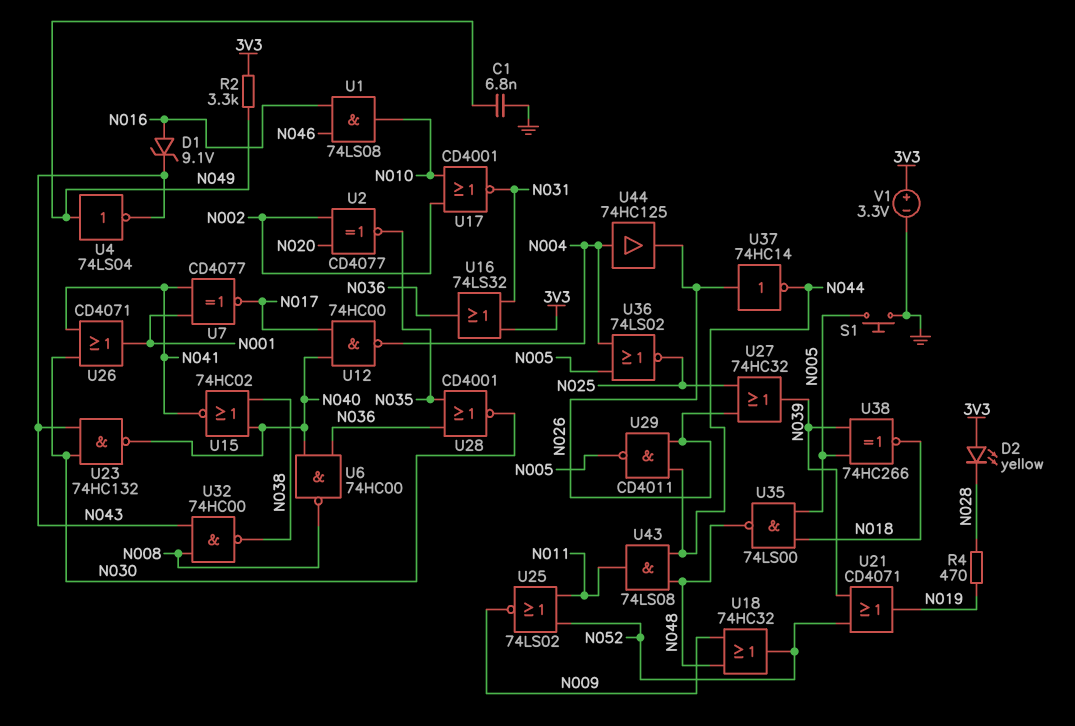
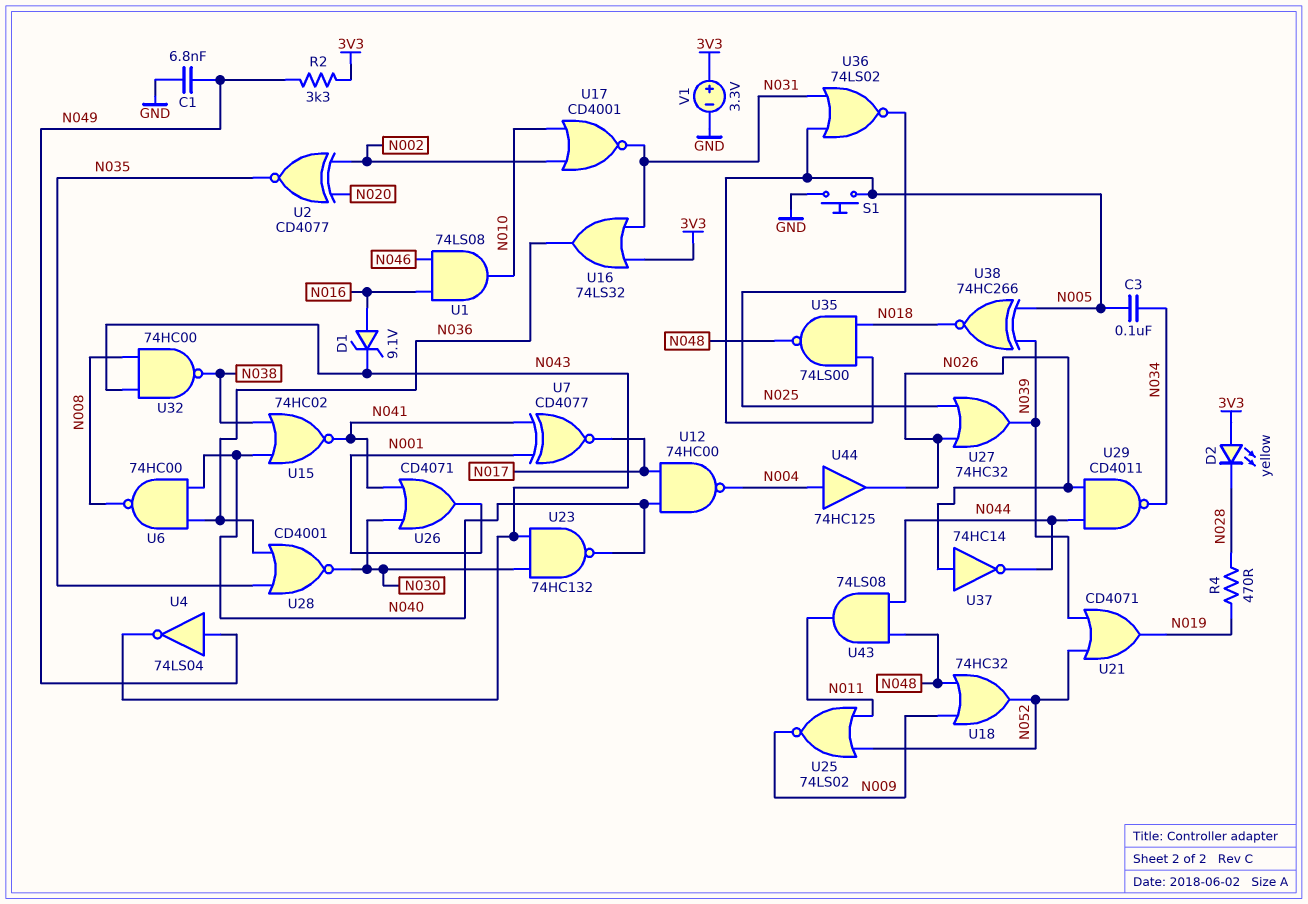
C3: none -> 100nF (N005, N034)
U29: NAND CD4011 (in N026, in N044, out N005) -> NAND CD4011 (in N026, in N044, out N034)
U36: NOR 74LS02 (in N004, in N005, out N025) -> NOR 74LS02 (in N005, in N031, out N025)

